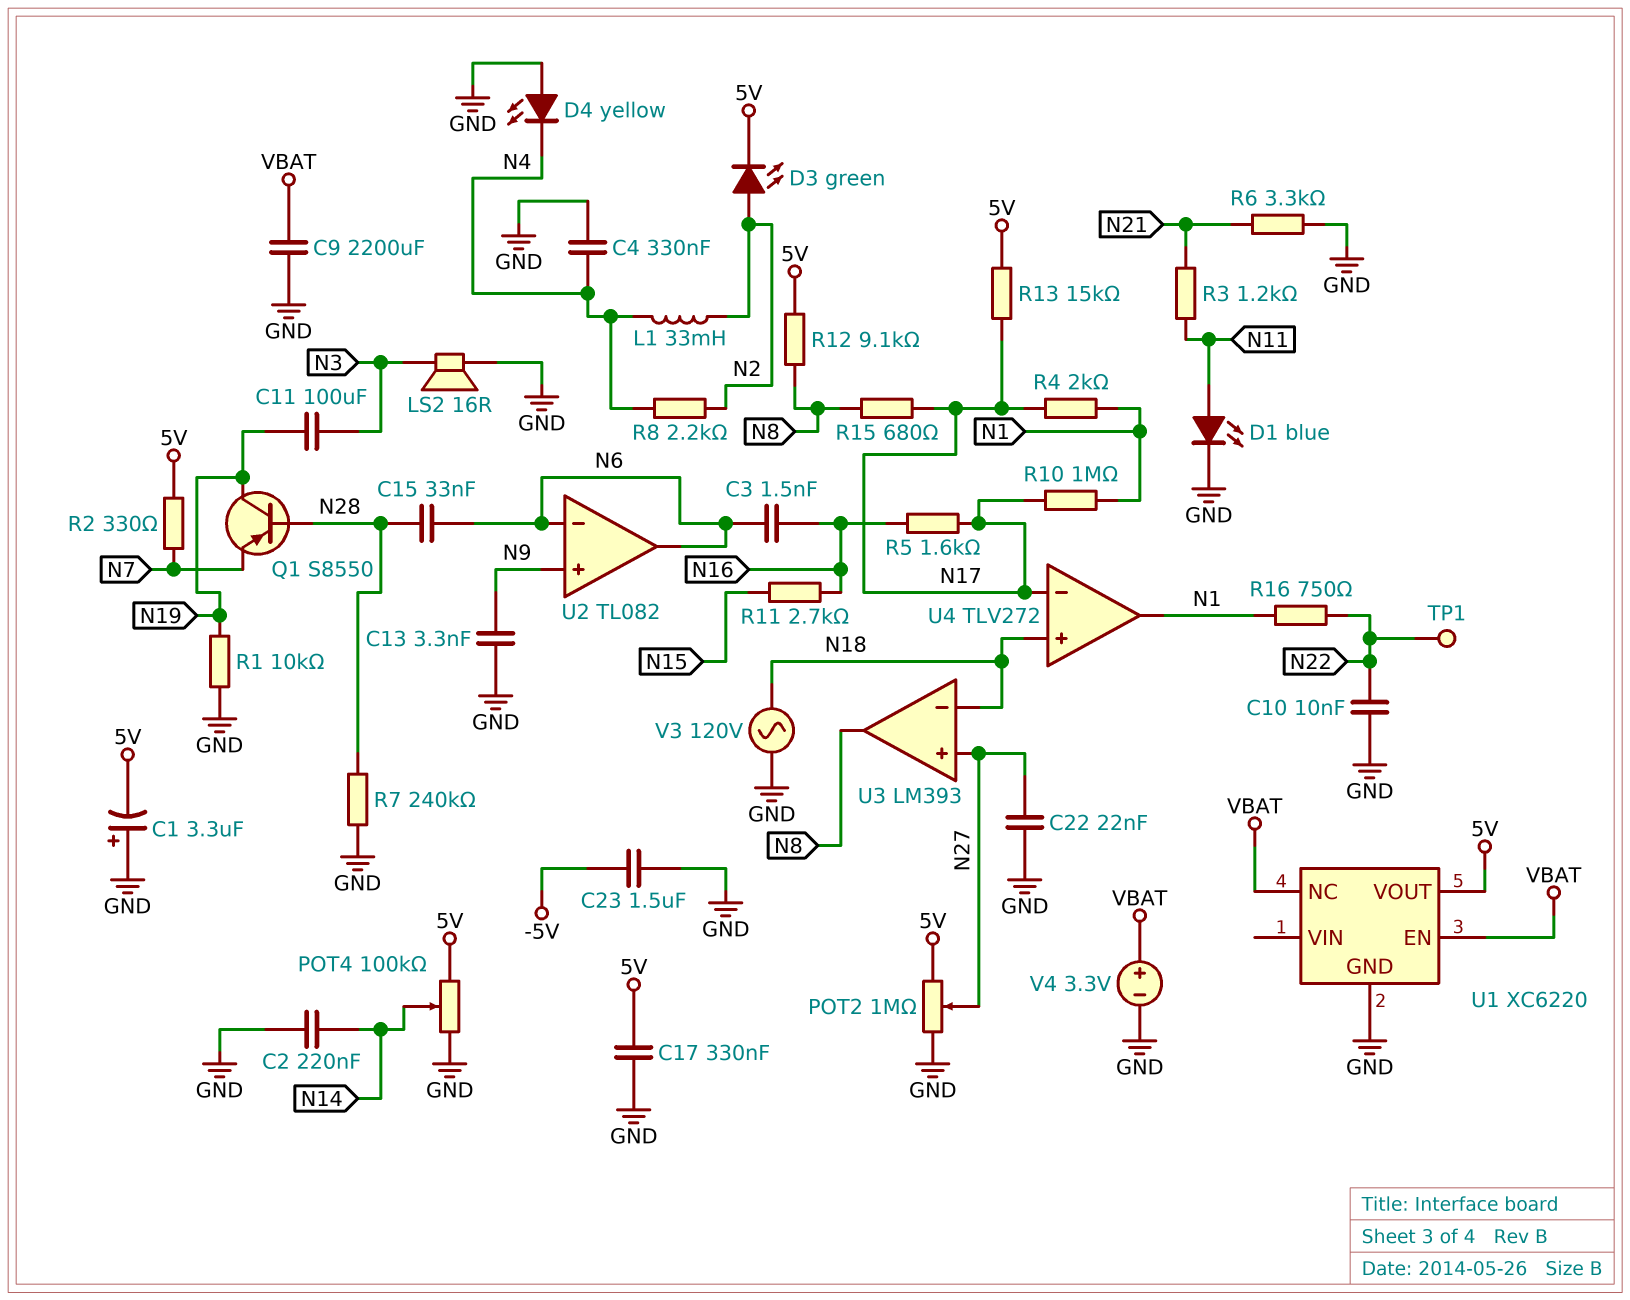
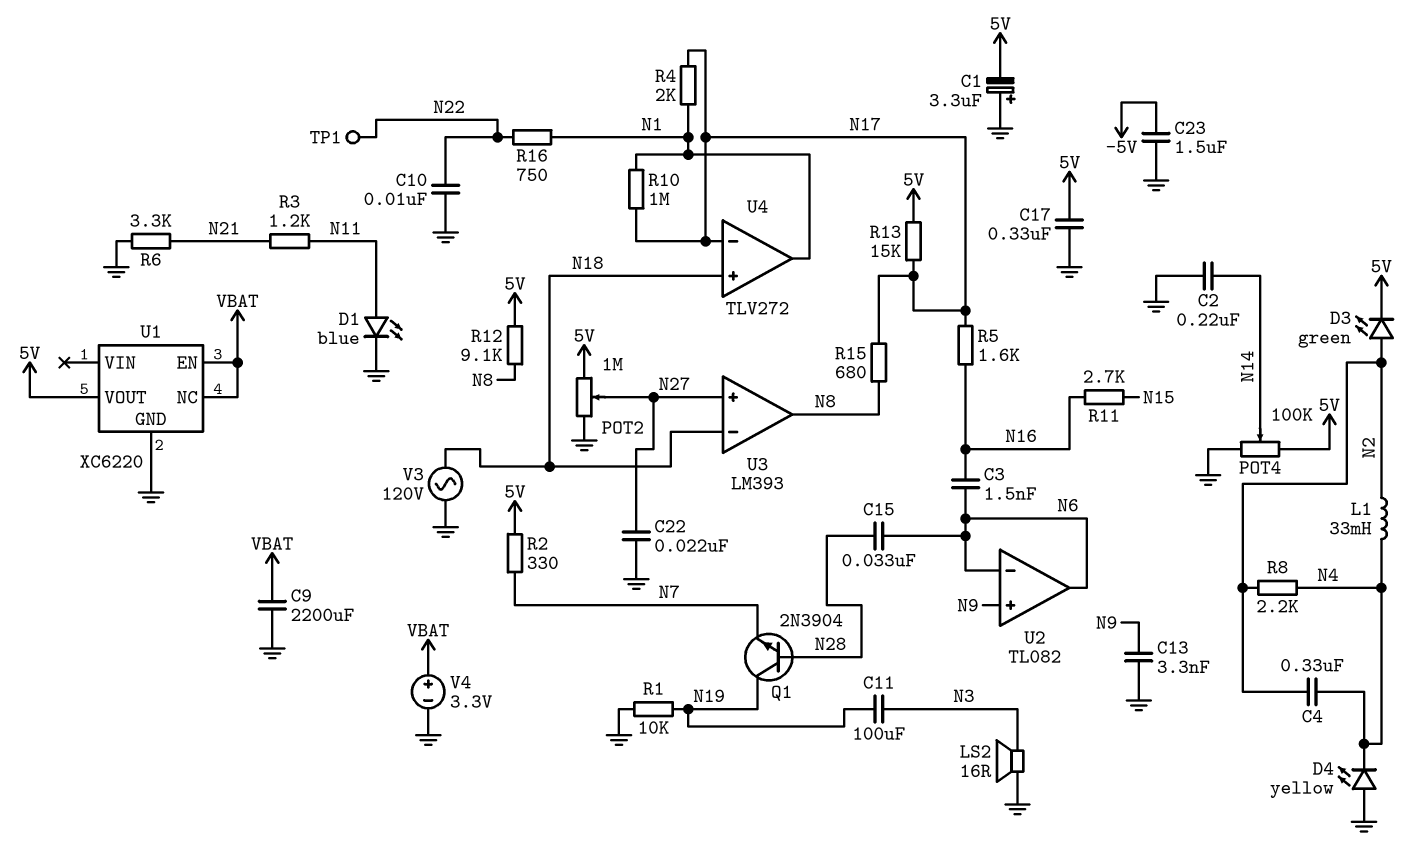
C4: 330nF (GND, N4) -> 330nF (N2, N4)
Q1: PNP S8550 (B N28, C N19, E N7) -> NPN 2N3904 (B N28, C N19, E N7)
R7: 240k (GND, N28) -> none

